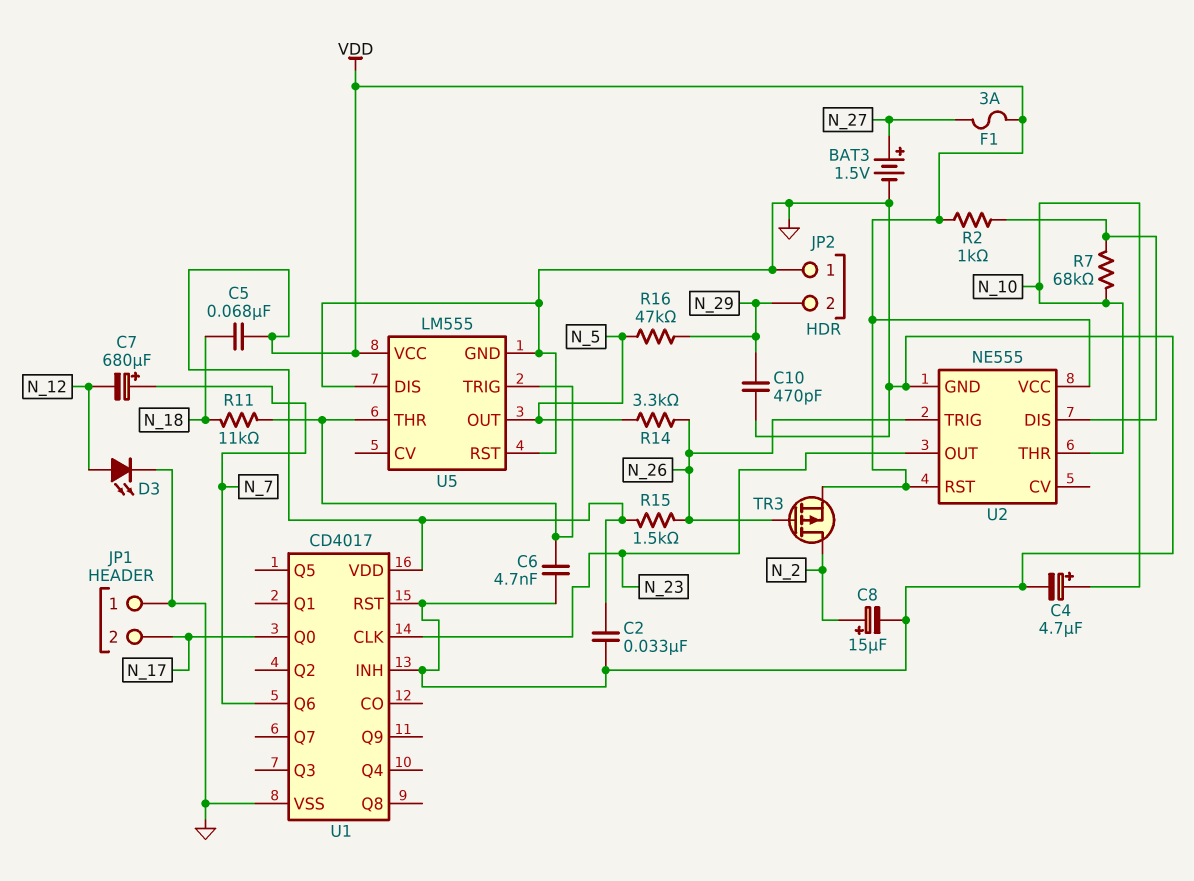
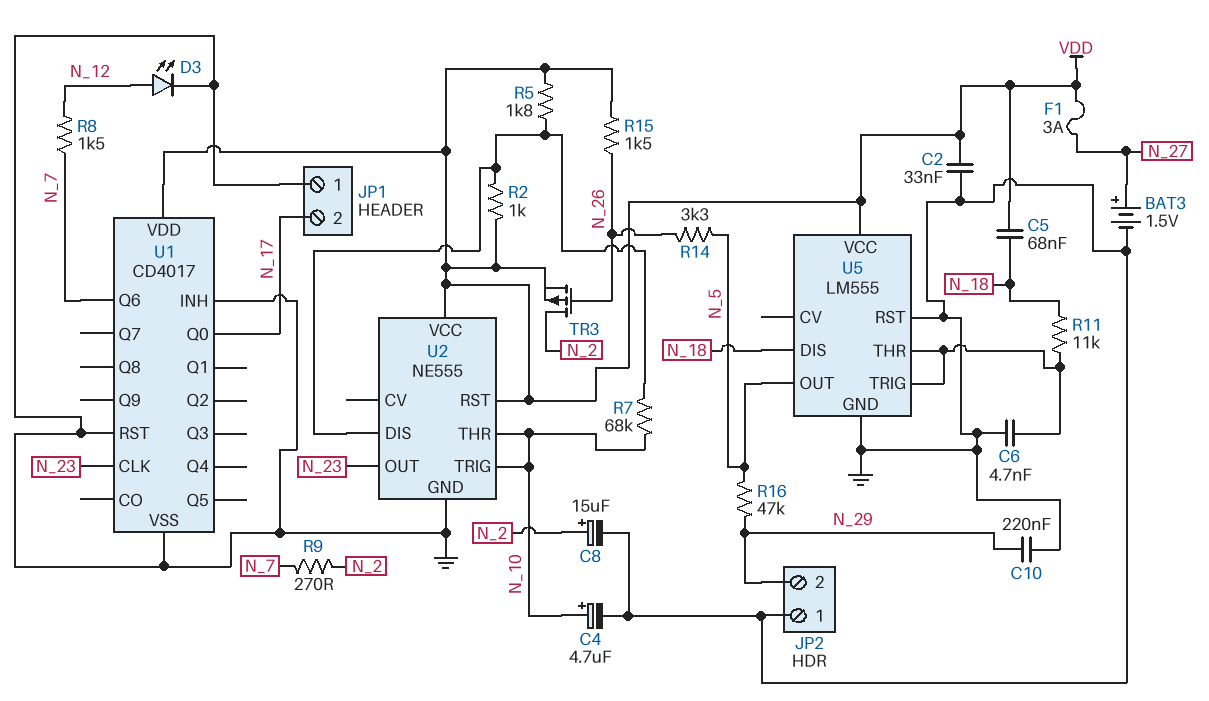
C7: 680uF (plus N_7, minus N_12) -> none
C10: 470pF (GND, N_29) -> 220nF (GND, N_29)
R5: none -> 1.8k (U2/DIS, VDD)
R8: none -> 1.5k (N_7, N_12)
R9: none -> 270 (N_2, N_7)
U2 pin TRIG: N_26 -> N_10
U5 pin DIS: GND -> N_18

